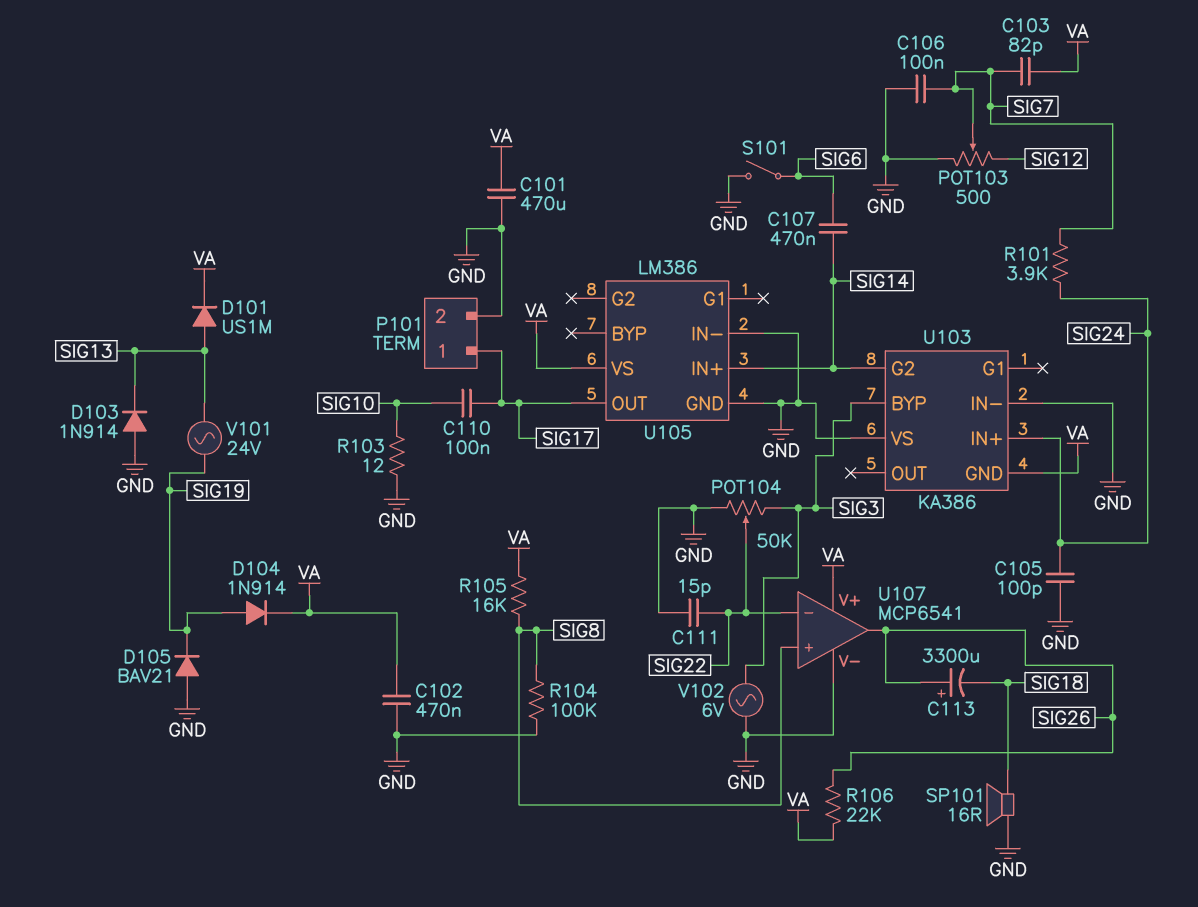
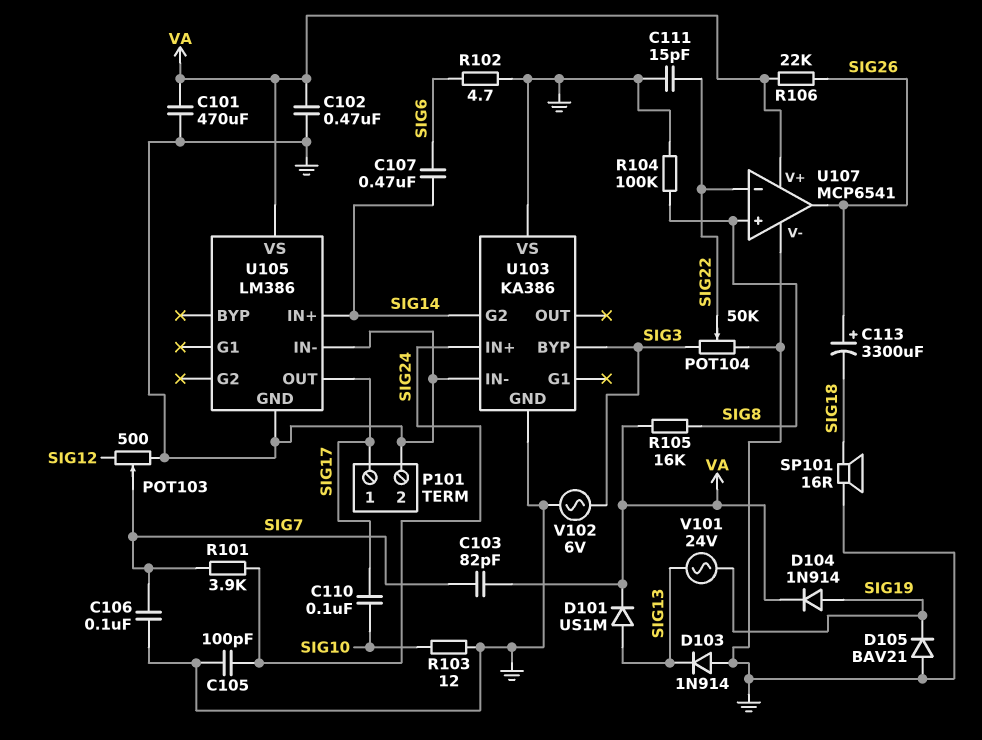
R102: none -> 4.7 (GND, SIG6)
S101: switch (GND, SIG6) -> none
U103 pin GND: VA -> GND

